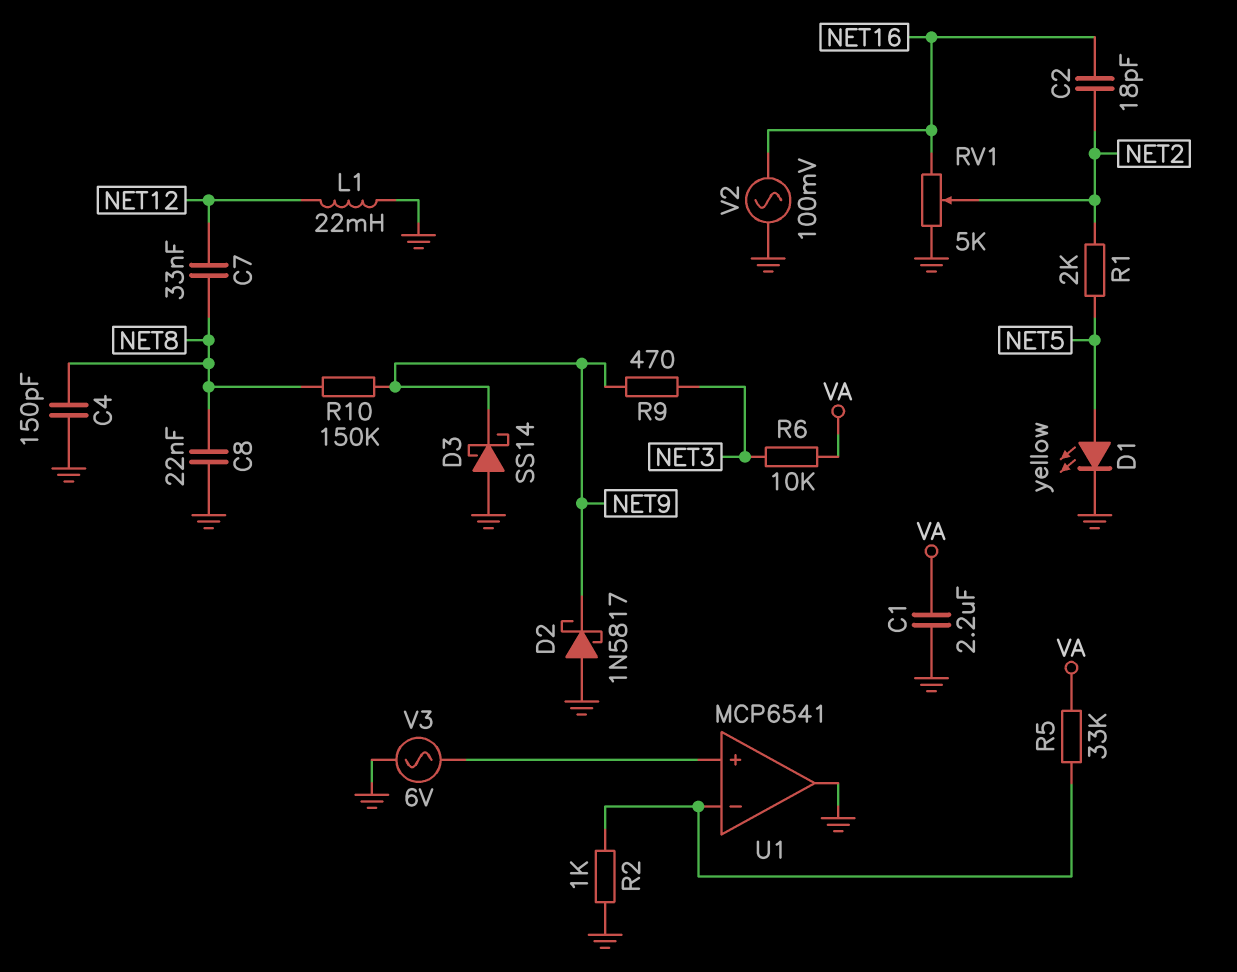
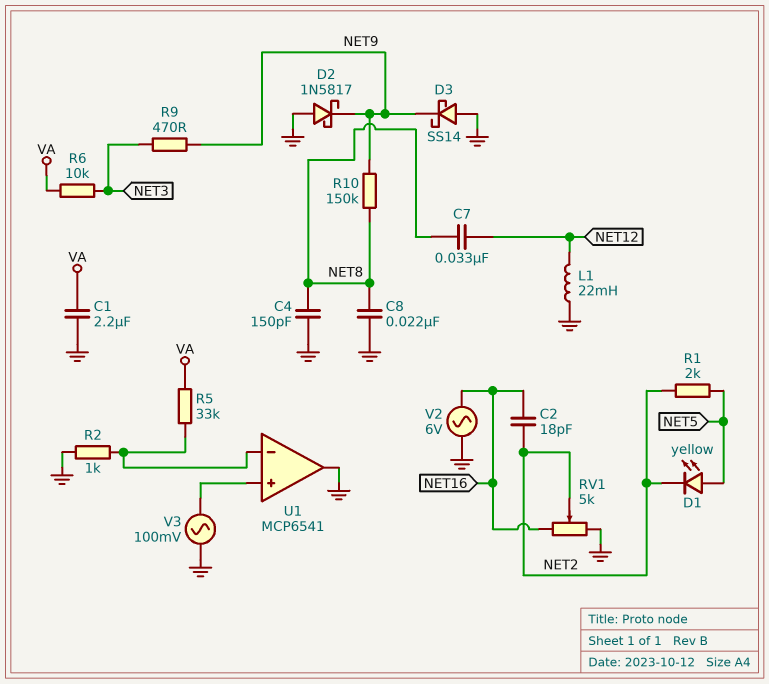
D1: LED yellow (A NET5, K GND) -> LED yellow (A NET5, K NET2)
V2: AC 100mV (GND, NET16) -> AC 6V (GND, NET16)
V3: AC 6V (GND, U1/in+) -> AC 100mV (GND, U1/in+)

